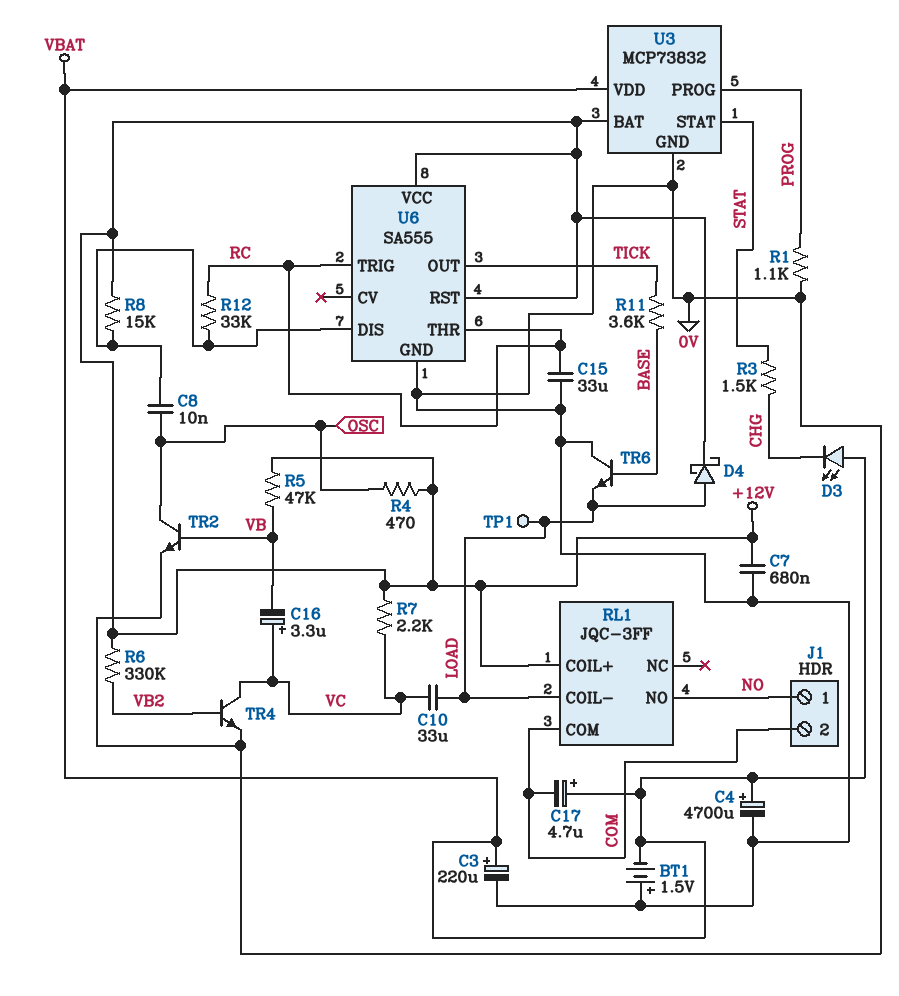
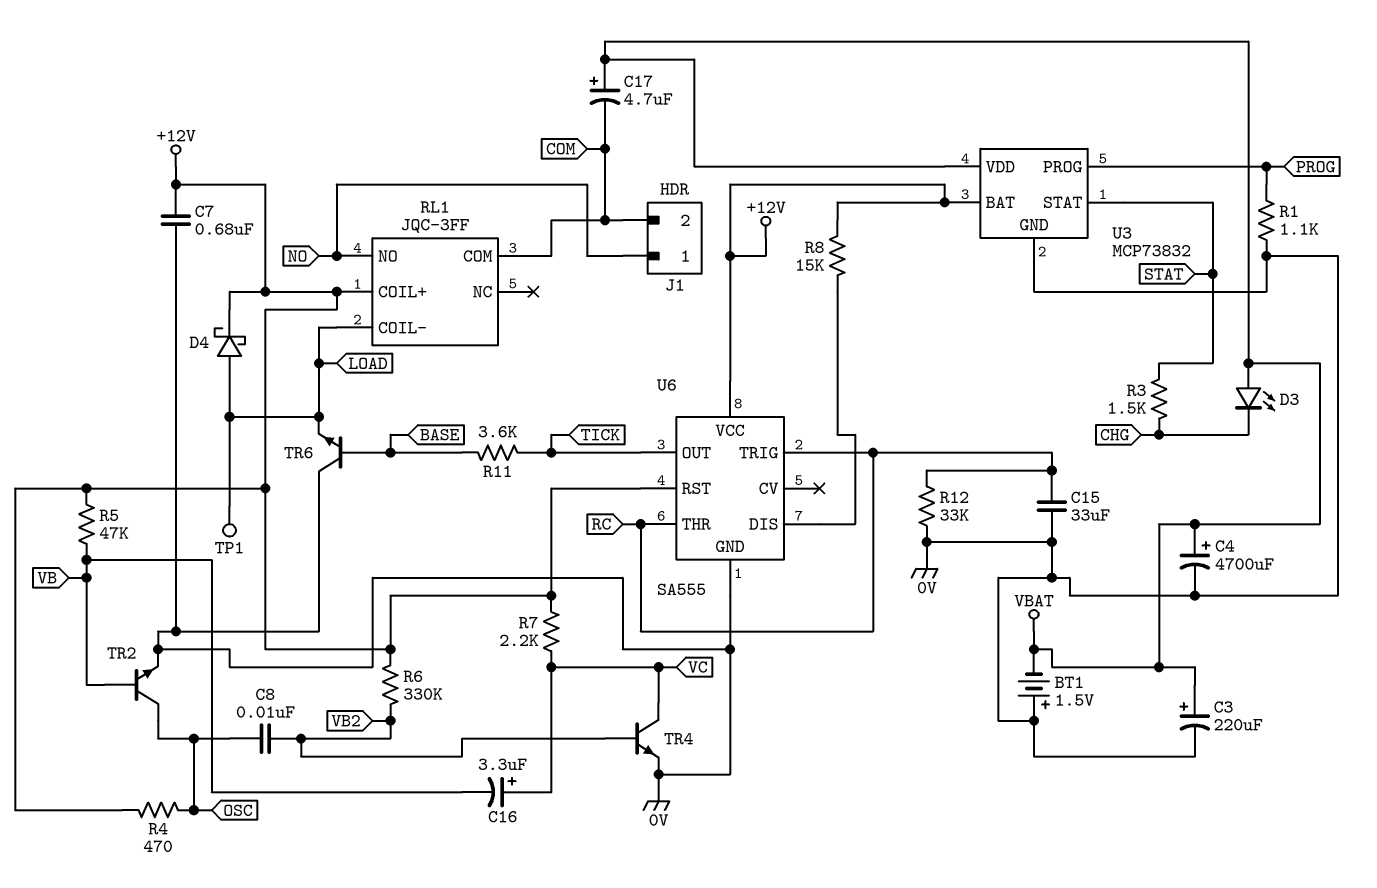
C8: 10nF (OSC, U6/DIS) -> 10nF (OSC, VB2)
C10: 33uF (LOAD, VC) -> none
R12: 33k (RC, U6/DIS) -> 33k (0V, RC)

